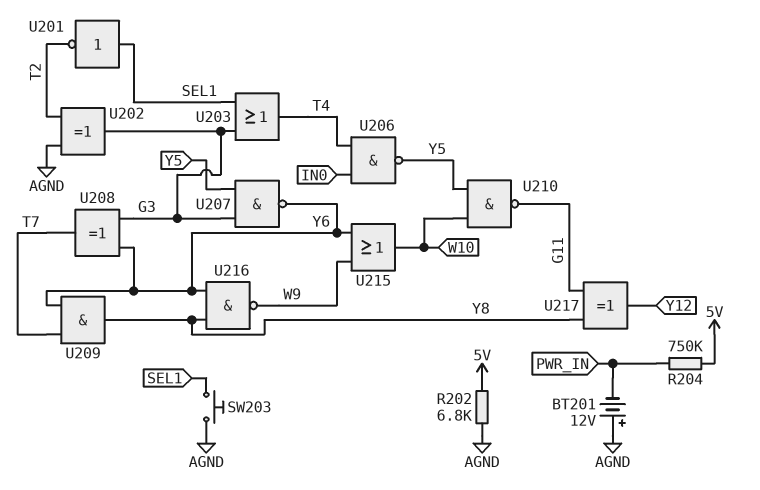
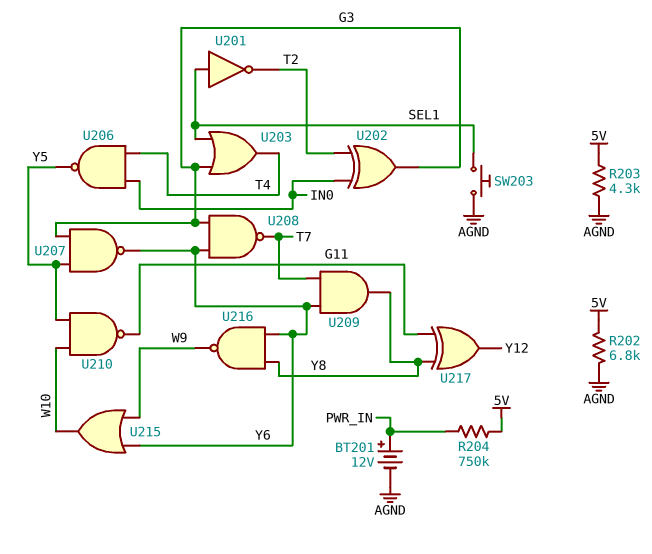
BT201: 12V (plus AGND, minus PWR_IN) -> 12V (plus PWR_IN, minus AGND)
R203: none -> 4.3k (5V, AGND)
U202: XOR (in AGND, in T2, out G3) -> XOR (in IN0, in T2, out G3)
U208: XOR (in G3, in Y6, out T7) -> NAND (in G3, in Y6, out T7)

